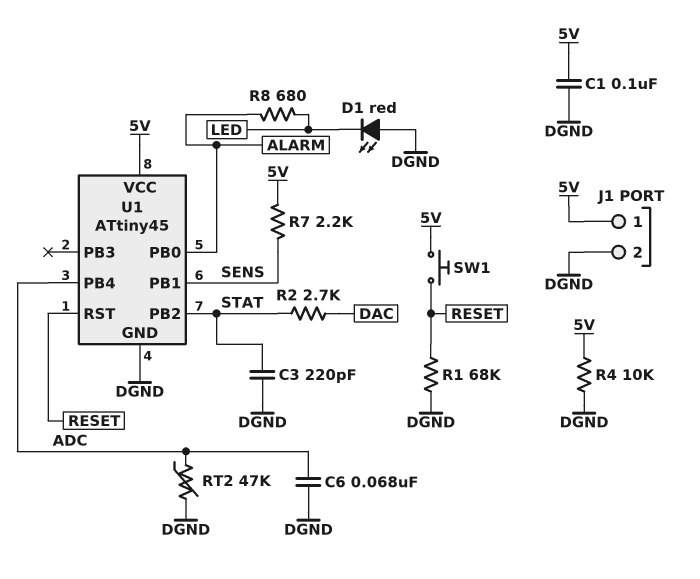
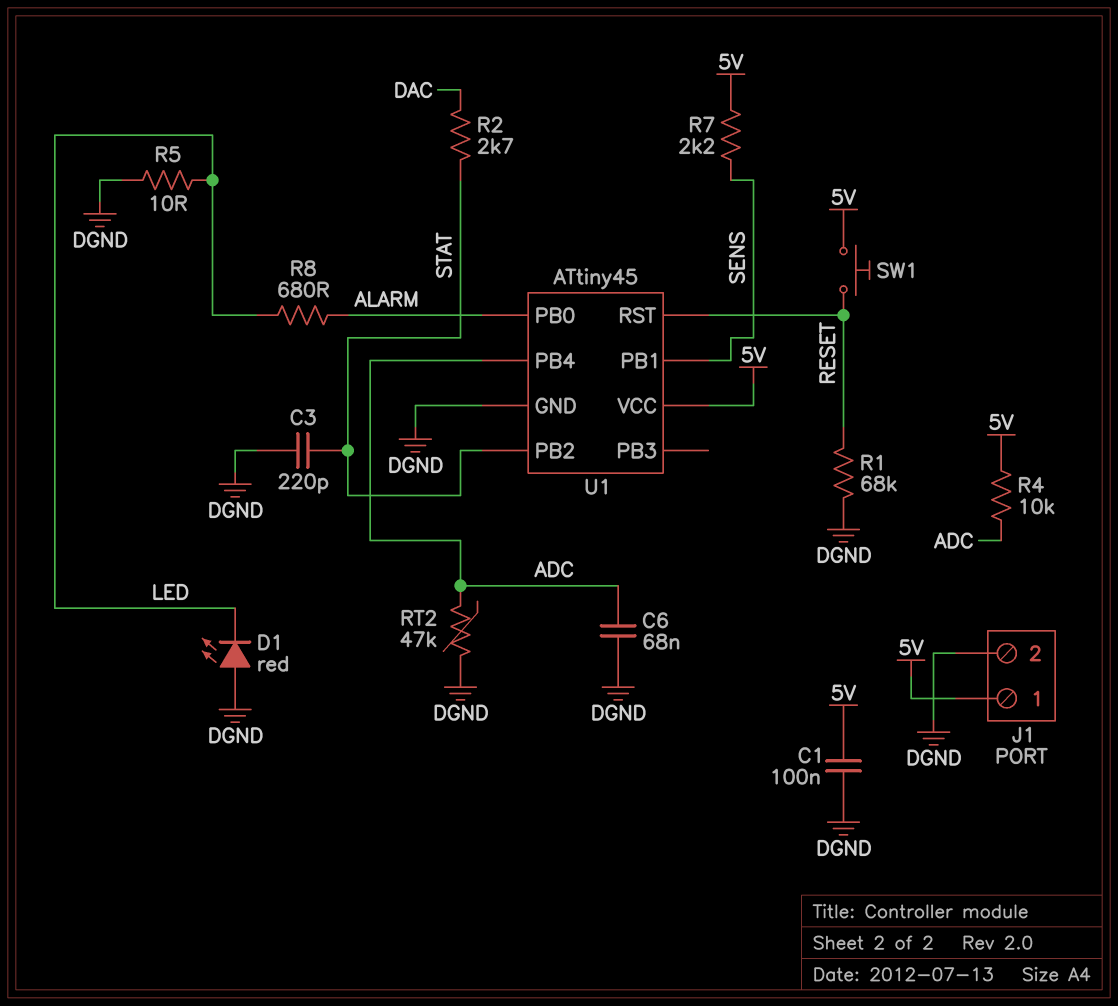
R4: 10k (5V, DGND) -> 10k (5V, ADC)
R5: none -> 10 (DGND, LED)

